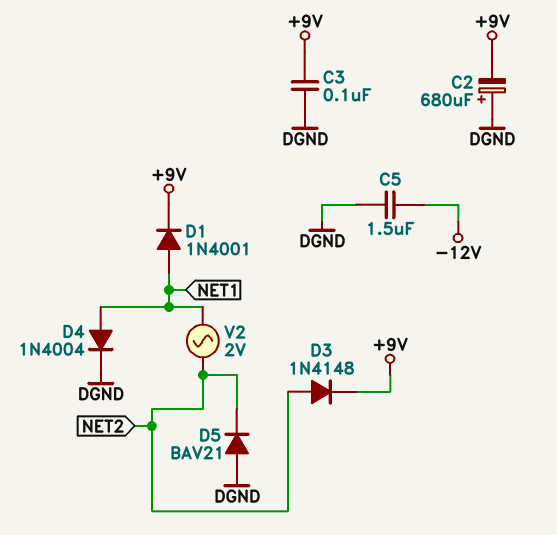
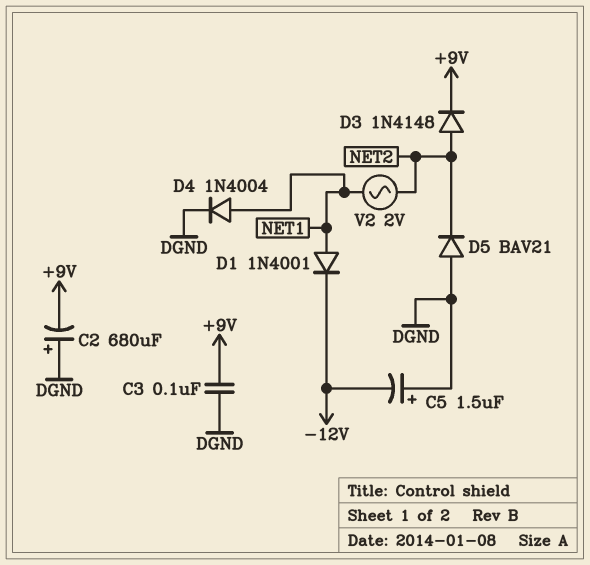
C5: 1.5uF (-12V, DGND) -> 1.5uF (plus DGND, minus -12V)
D1: diode 1N4001 (A NET1, K +9V) -> diode 1N4001 (A NET1, K -12V)

